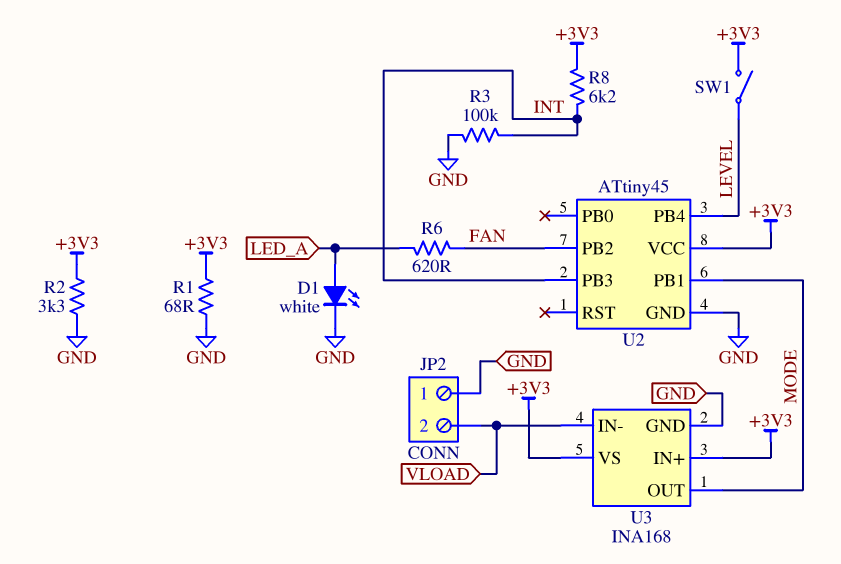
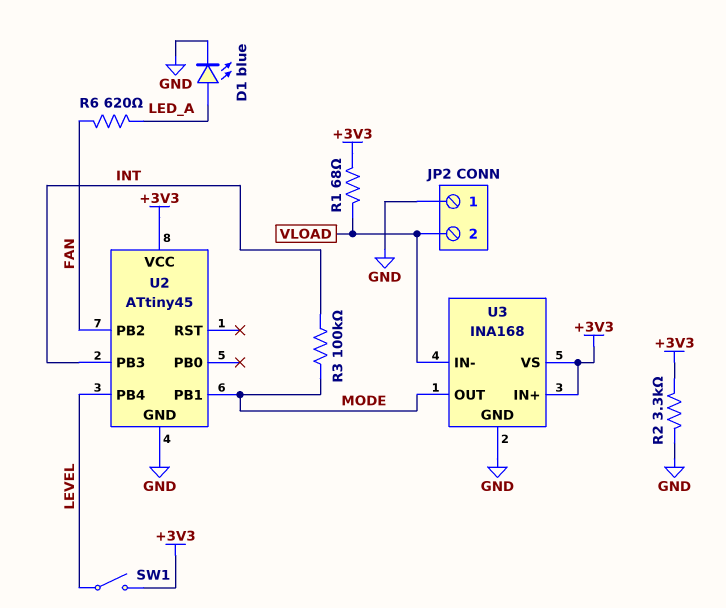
D1: LED white (A LED_A, K GND) -> LED blue (A LED_A, K GND)
R1: 68 (+3V3, GND) -> 68 (+3V3, VLOAD)
R3: 100k (GND, INT) -> 100k (INT, MODE)
R8: 6.2k (+3V3, INT) -> none

